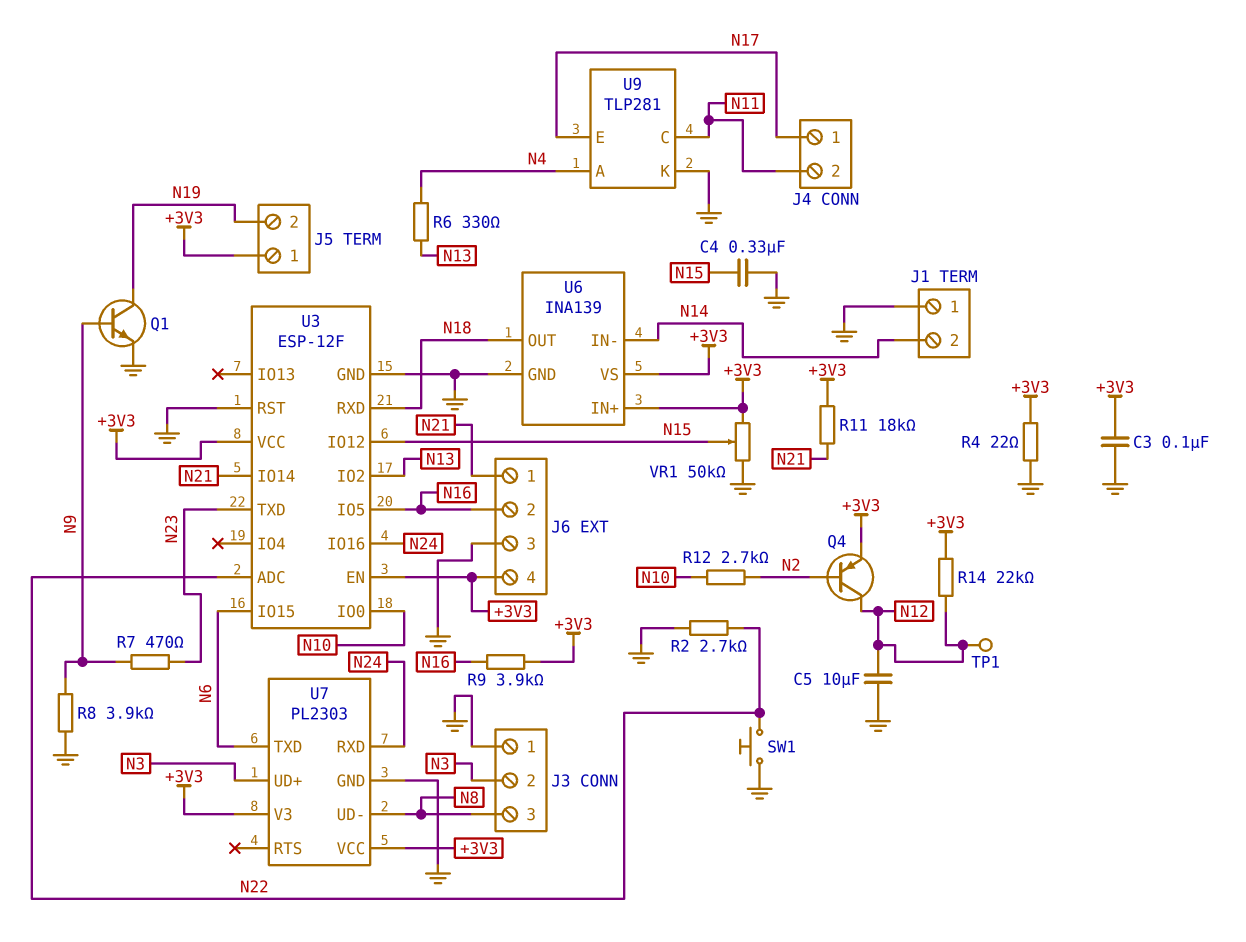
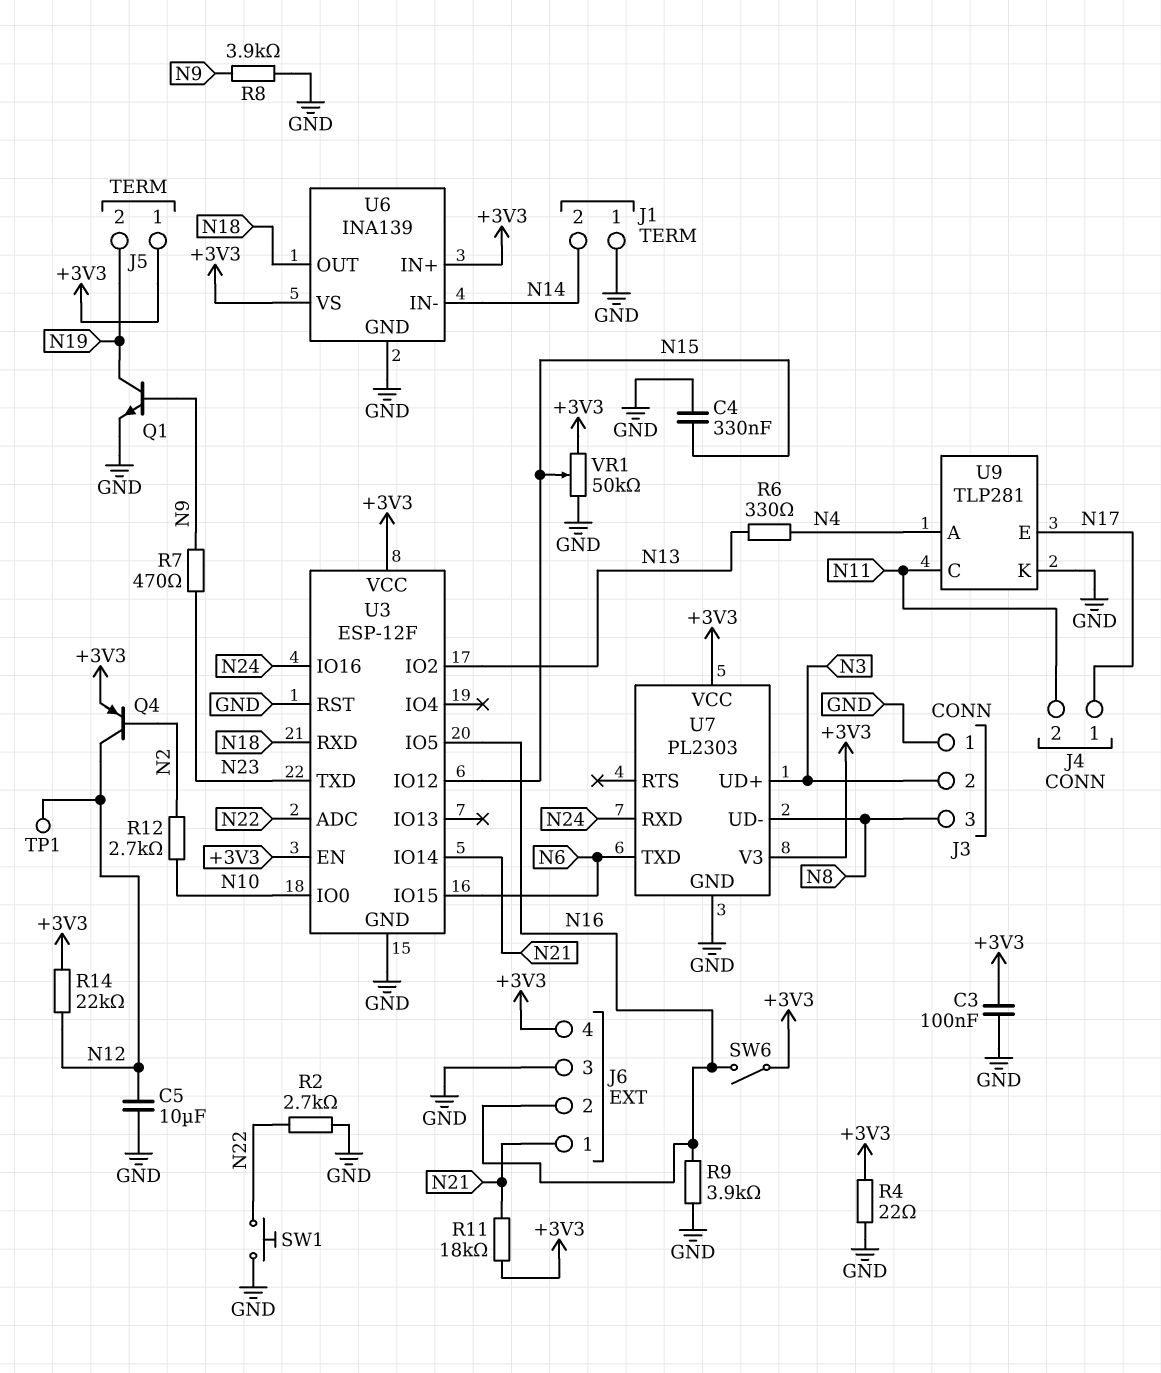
R9: 3.9k (+3V3, N16) -> 3.9k (GND, N16)
SW6: none -> switch (+3V3, N16)

